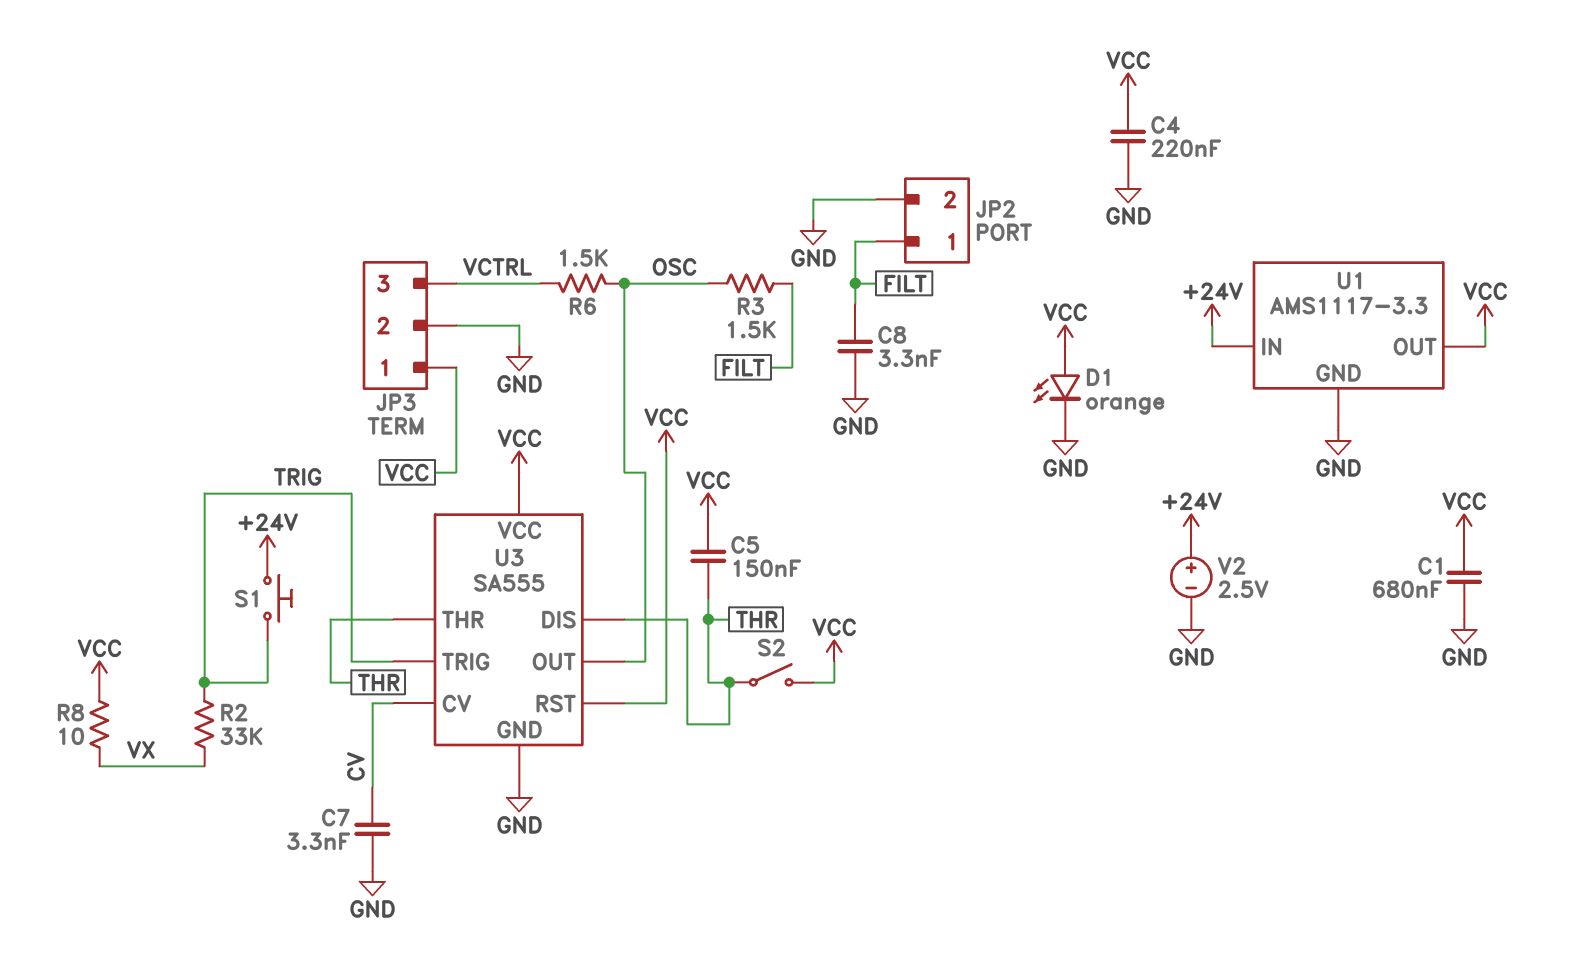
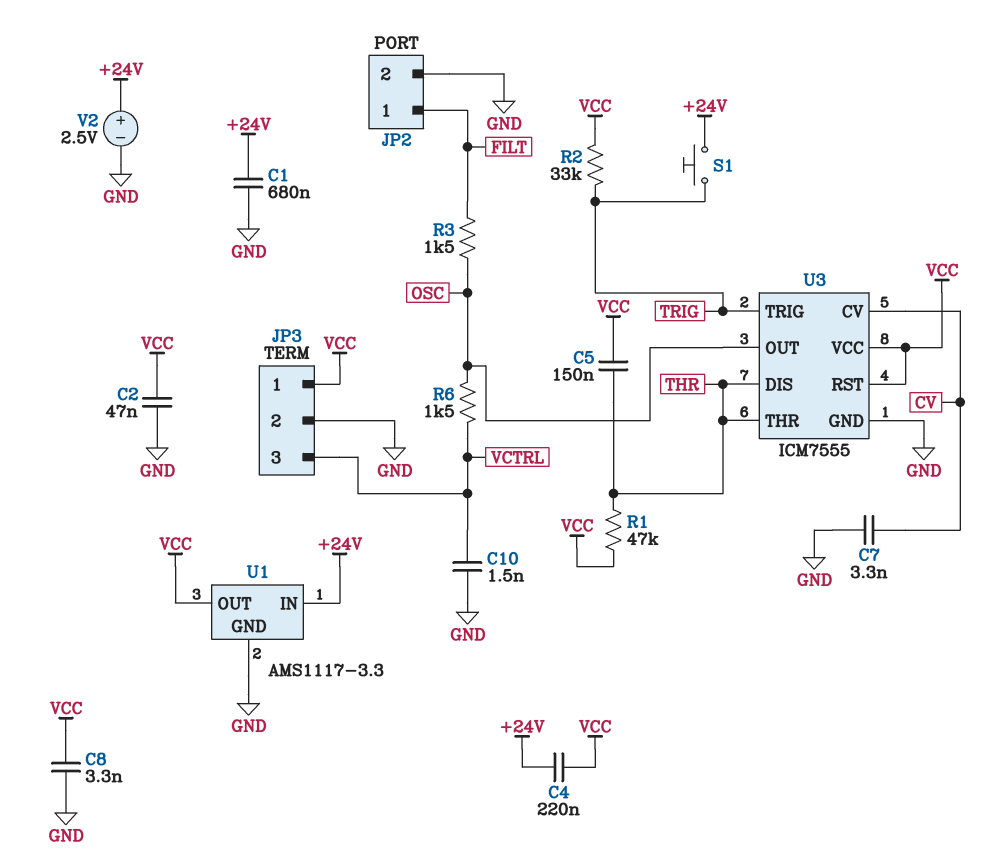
C1: 680nF (GND, VCC) -> 680nF (+24V, GND)
C2: none -> 47nF (GND, VCC)
C4: 220nF (GND, VCC) -> 220nF (+24V, VCC)
C8: 3.3nF (FILT, GND) -> 3.3nF (GND, VCC)
C10: none -> 1.5nF (GND, VCTRL)
D1: LED orange (A VCC, K GND) -> none
R1: none -> 47k (THR, VCC)
R2: 33k (TRIG, VX) -> 33k (TRIG, VCC)
R8: 10 (VCC, VX) -> none
S2: switch (THR, VCC) -> none
U3: SA555 -> ICM7555

